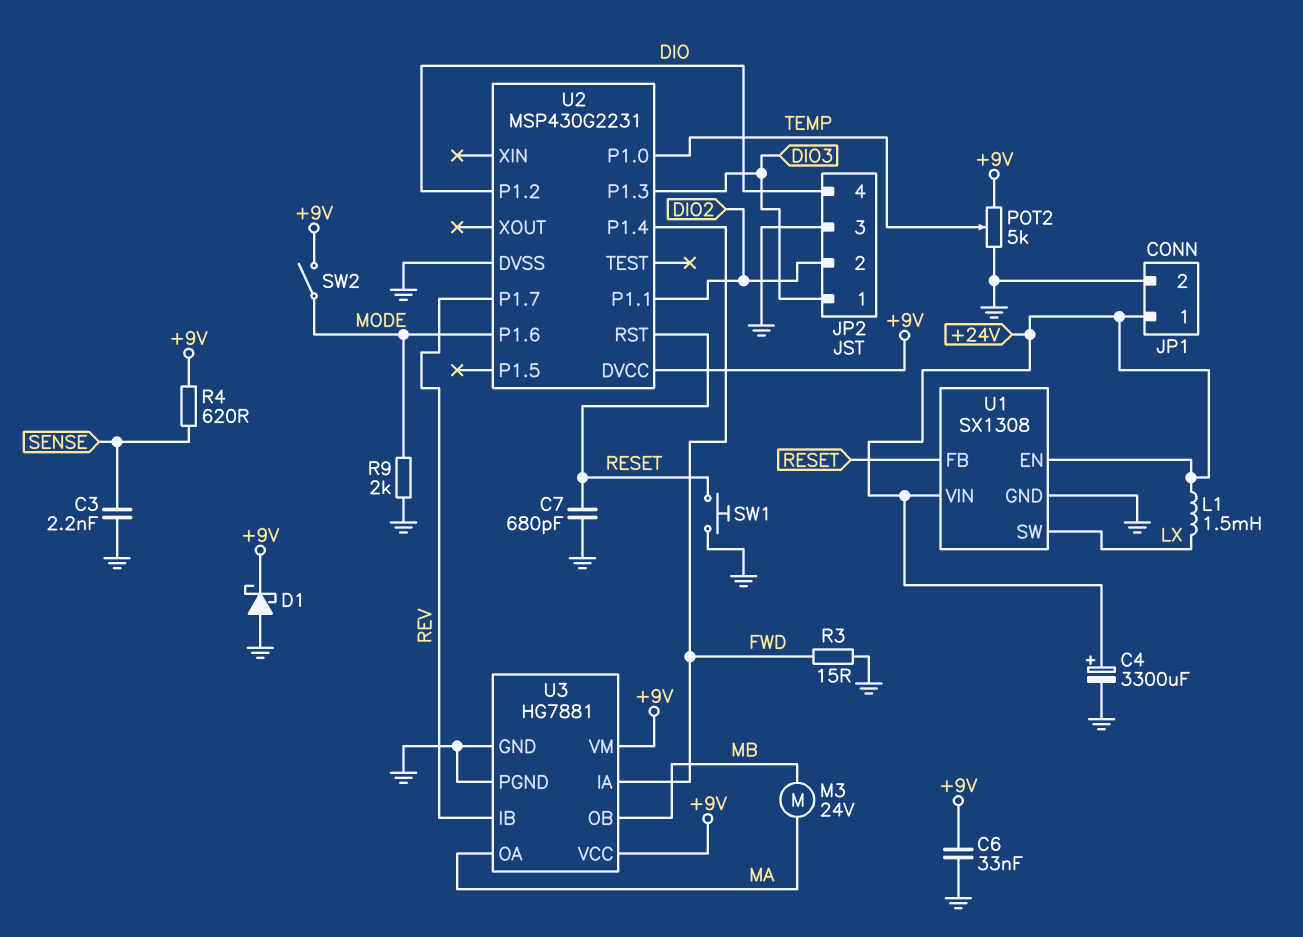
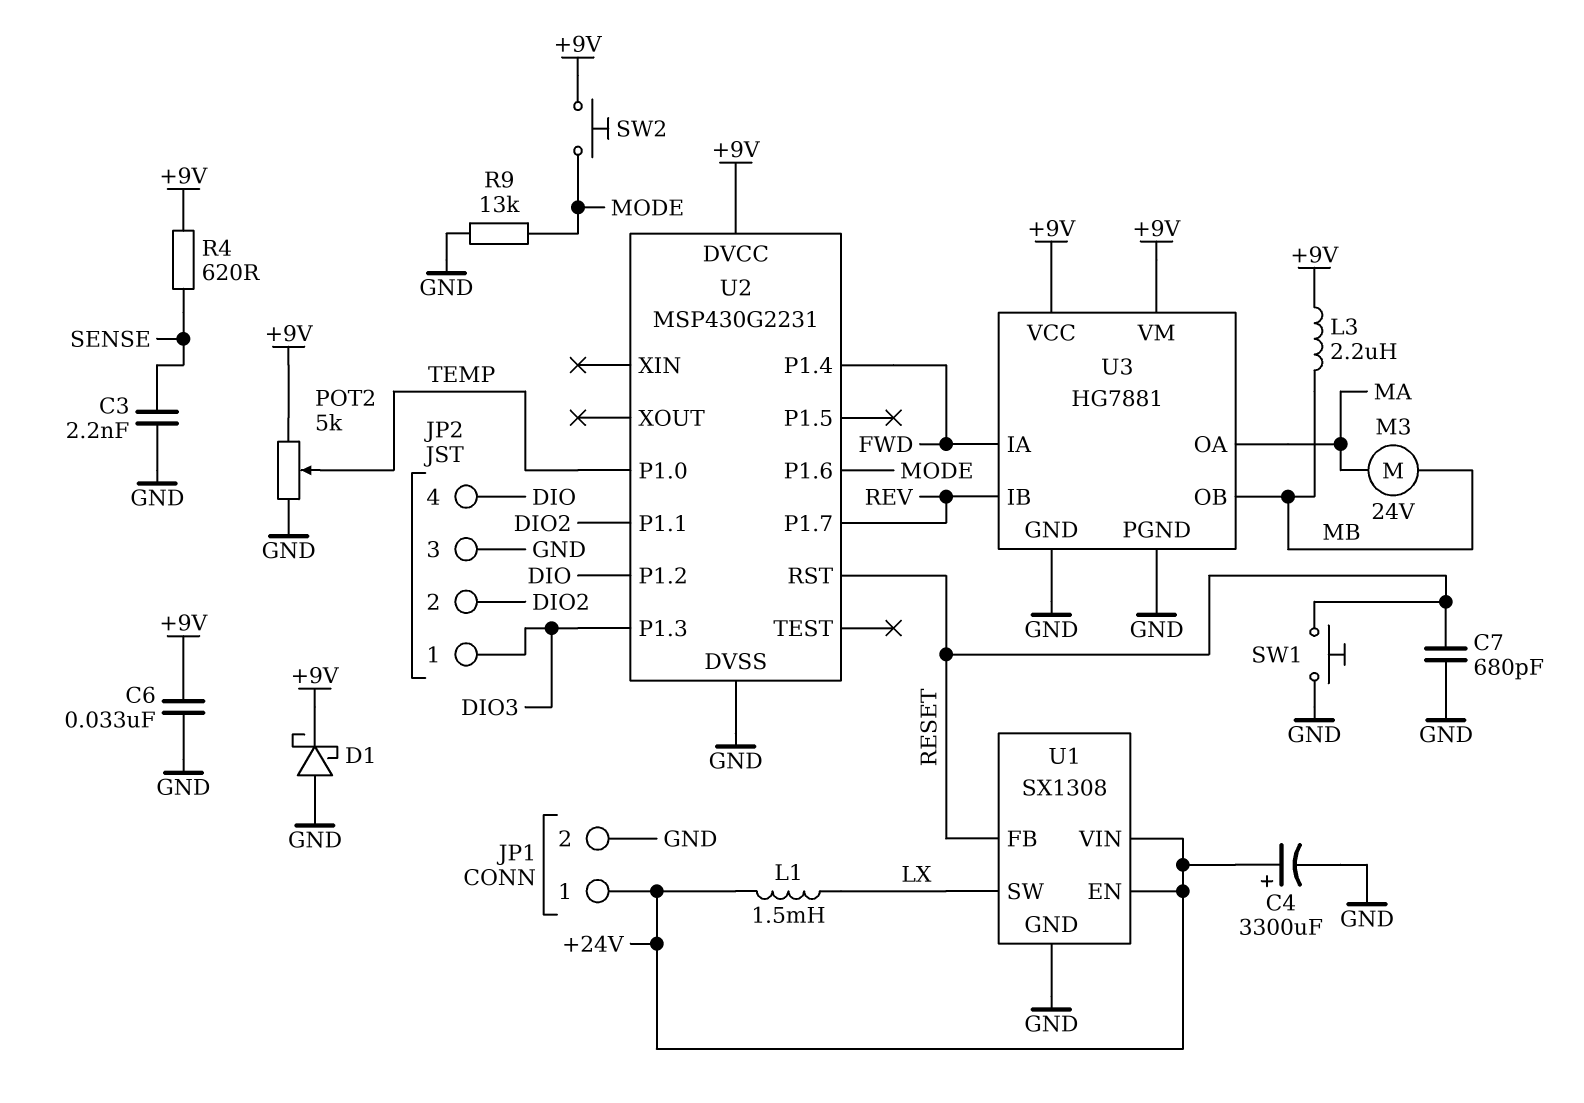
L3: none -> 2.2uH (+9V, MB)
R3: 15 (FWD, GND) -> none
R9: 2k (GND, MODE) -> 13k (GND, MODE)
SW2: switch (+9V, MODE) -> button (+9V, MODE)

